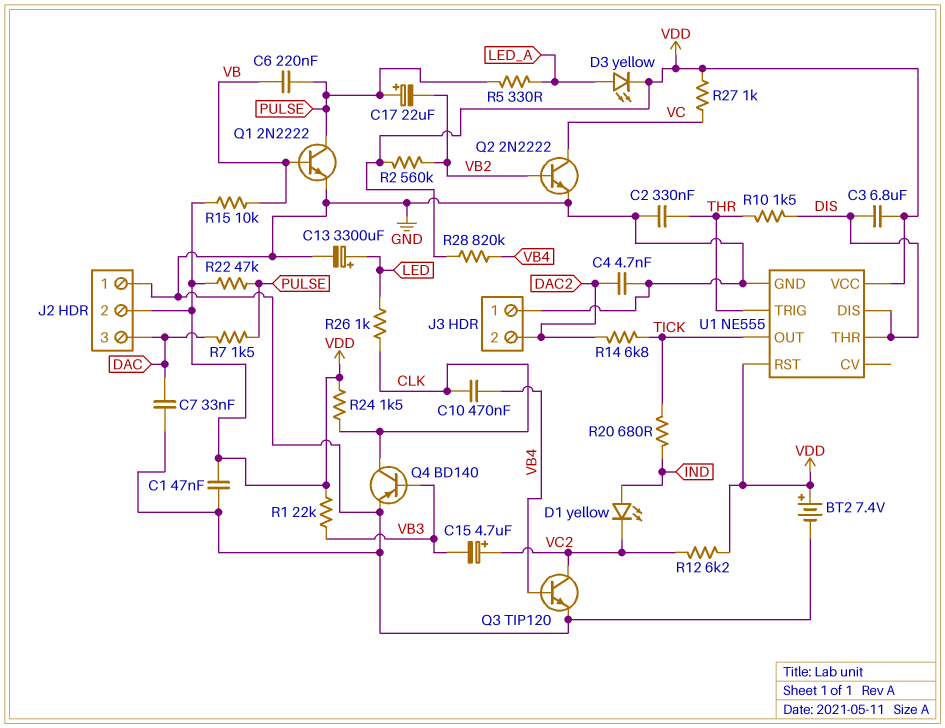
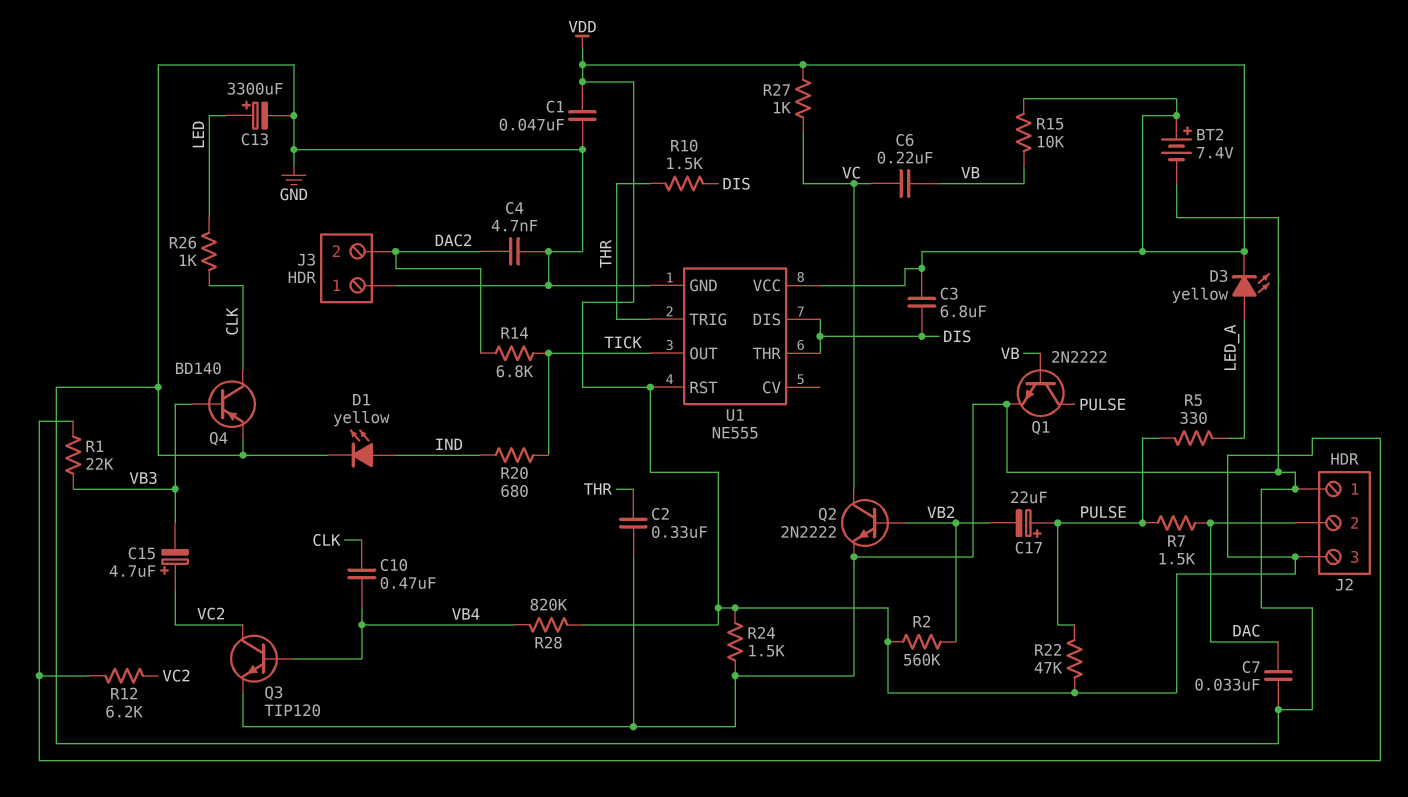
C6: 220nF (PULSE, VB) -> 220nF (VB, VC)
D1: LED yellow (A IND, K VC2) -> LED yellow (A IND, K GND)
J2 pin 2: VDD -> DAC
J2 pin 3: DAC -> VDD
R24: 1.5k (CLK, VDD) -> 1.5k (GND, VDD)

